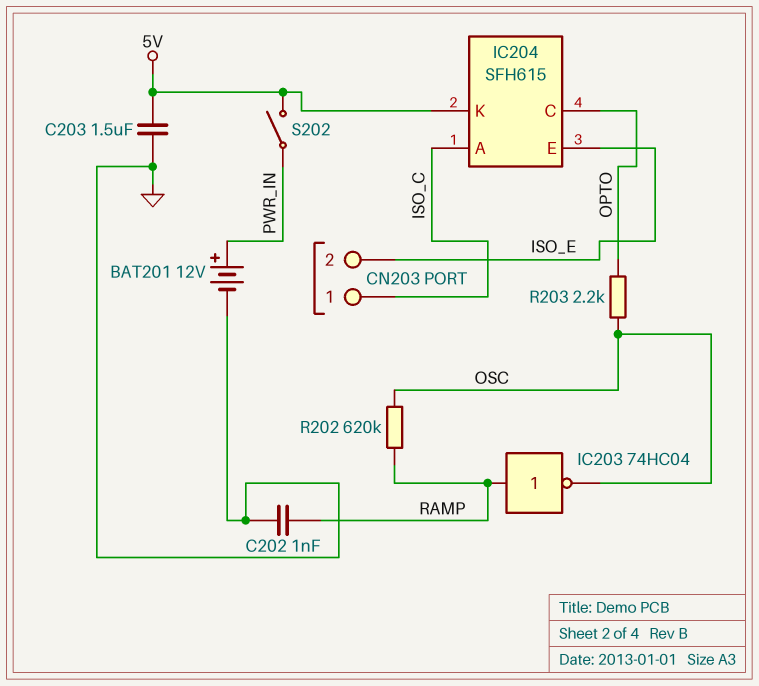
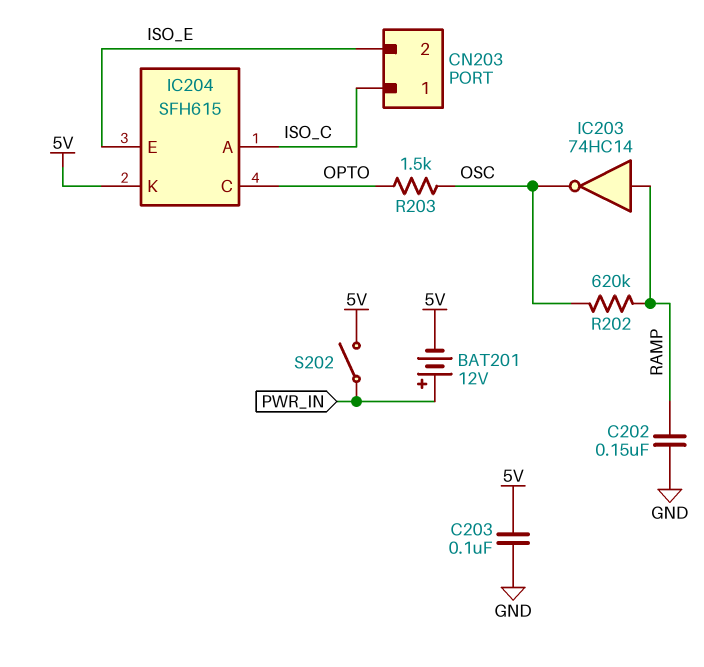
BAT201: 12V (plus PWR_IN, minus GND) -> 12V (plus PWR_IN, minus 5V)
C202: 1nF (GND, RAMP) -> 150nF (GND, RAMP)
C203: 1.5uF (5V, GND) -> 100nF (5V, GND)
IC203: NOT 74HC04 (in RAMP, out OSC) -> NOT 74HC14 (in RAMP, out OSC)
R203: 2.2k (OPTO, OSC) -> 1.5k (OPTO, OSC)

